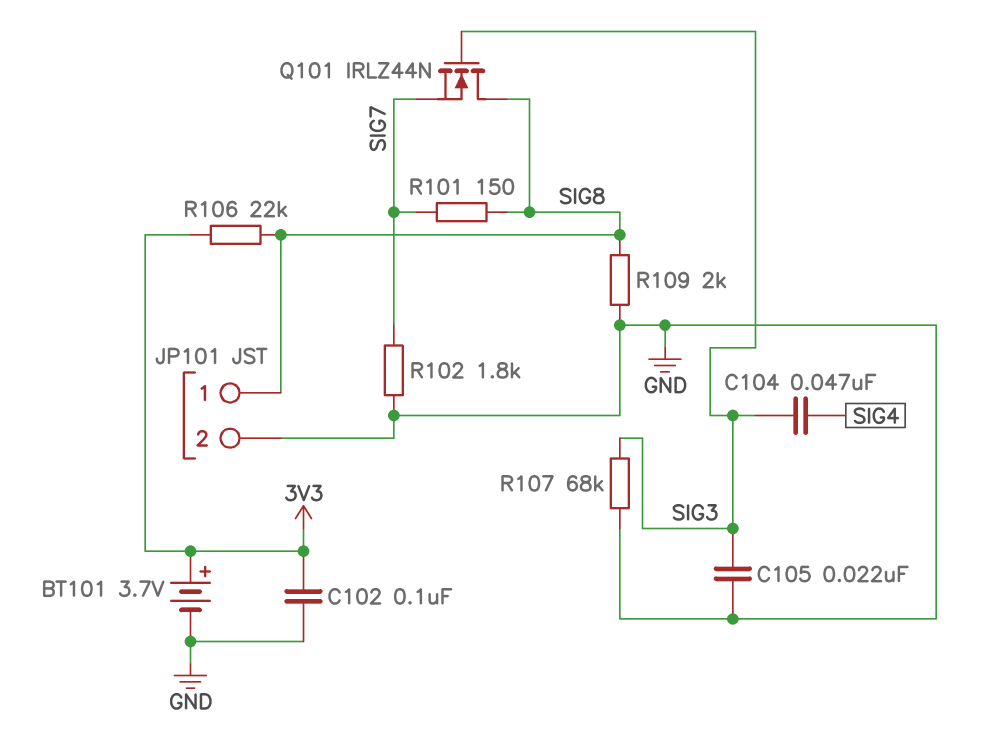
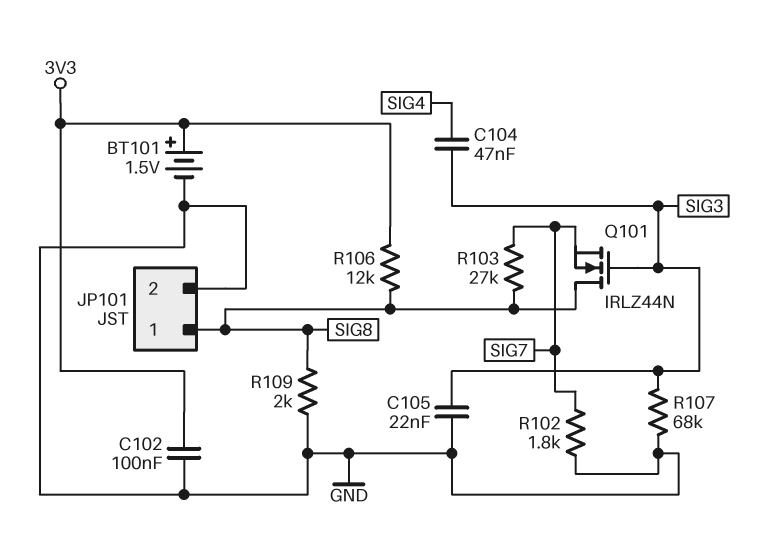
BT101: 3.7V (plus 3V3, minus GND) -> 1.5V (plus 3V3, minus GND)
R101: 150 (SIG7, SIG8) -> none
R103: none -> 27k (SIG7, SIG8)
R106: 22k (3V3, SIG8) -> 12k (3V3, SIG8)

